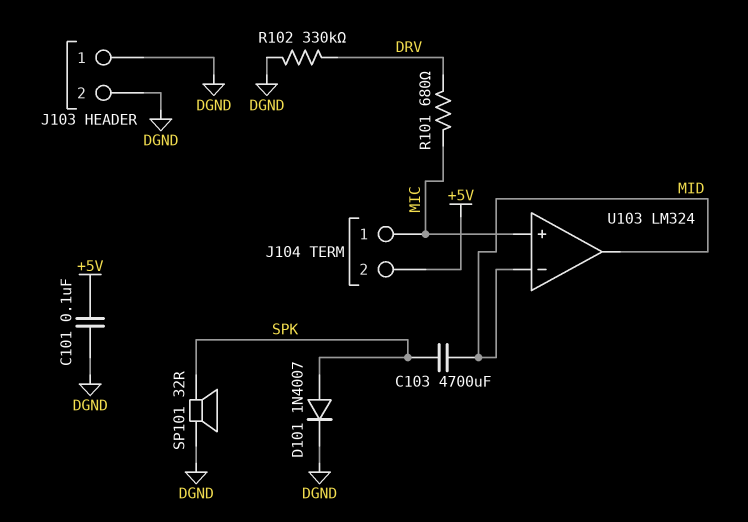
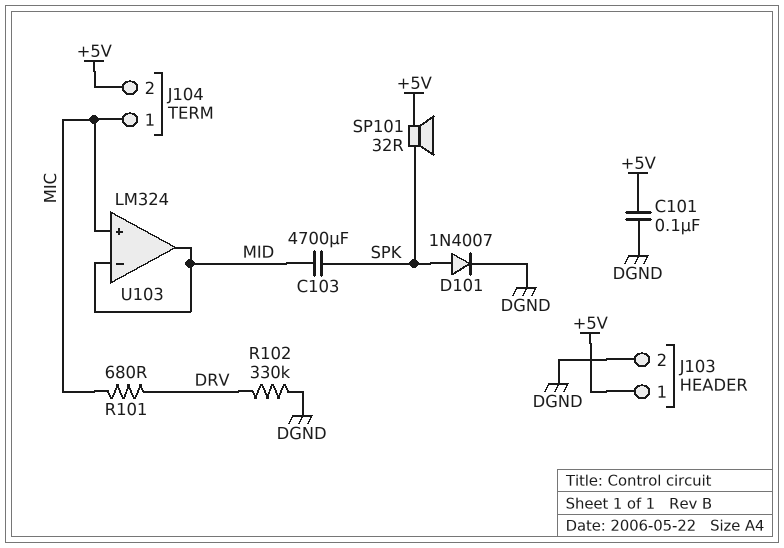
J103 pin 1: DGND -> +5V
SP101: speaker 32R (DGND, SPK) -> speaker 32R (+5V, SPK)

